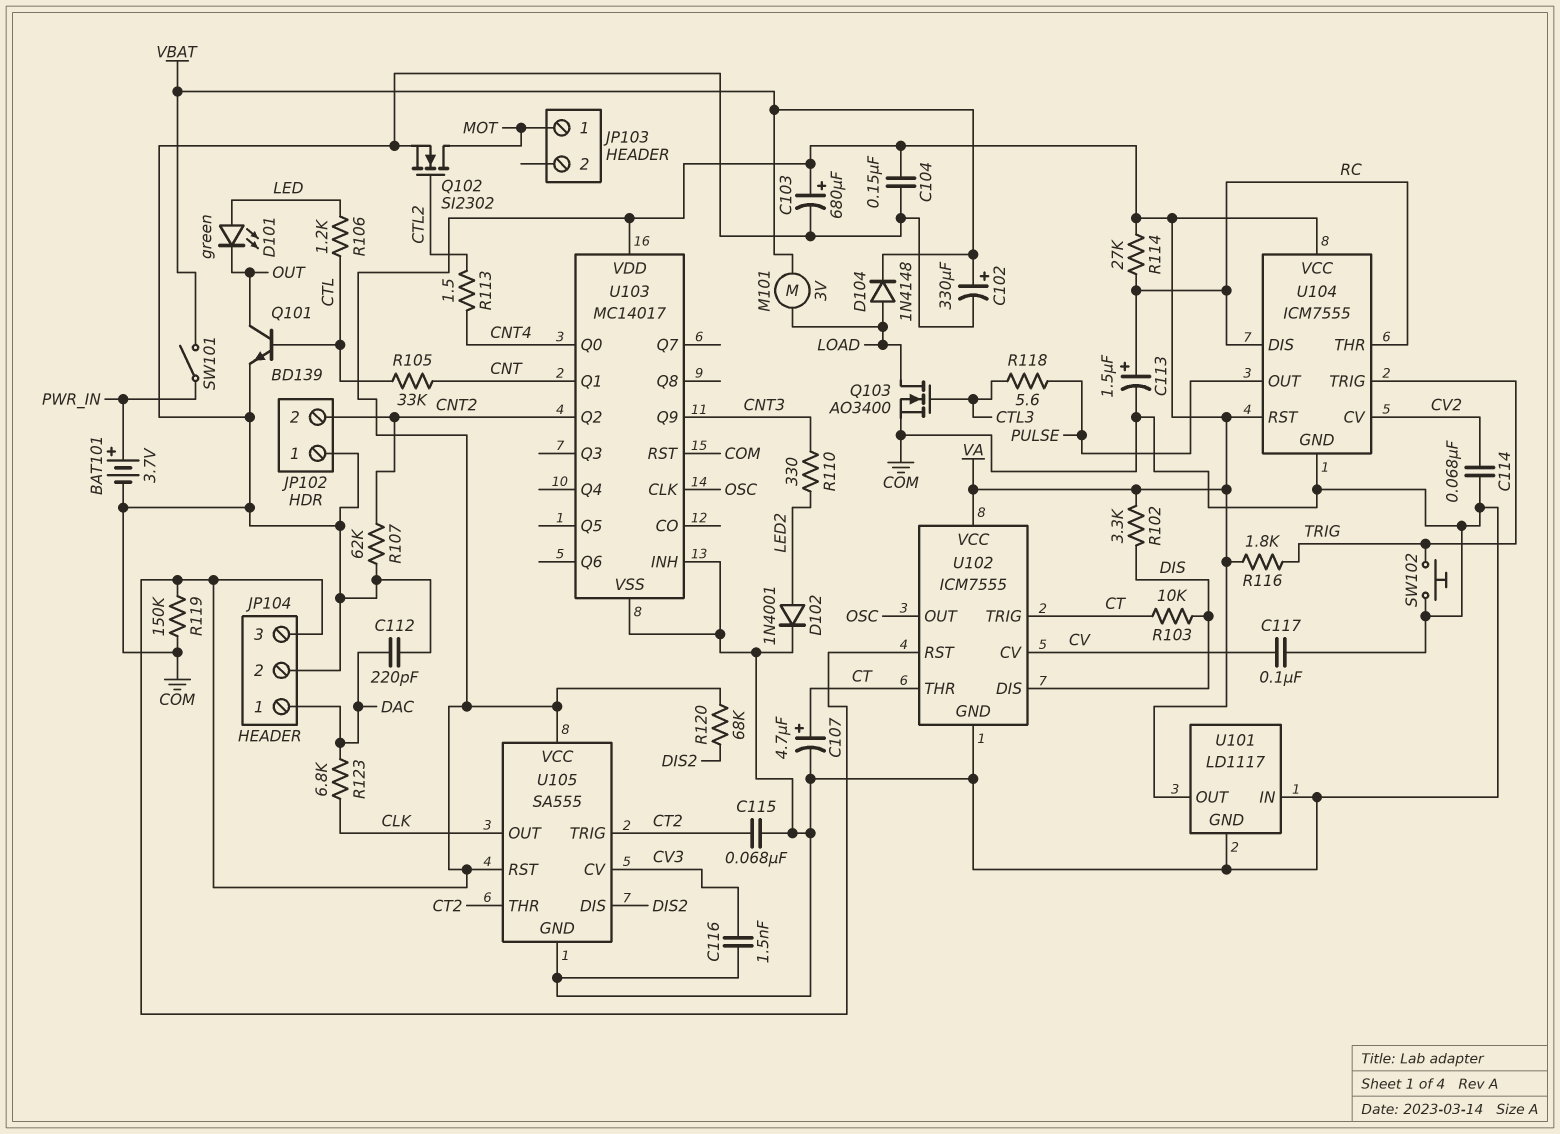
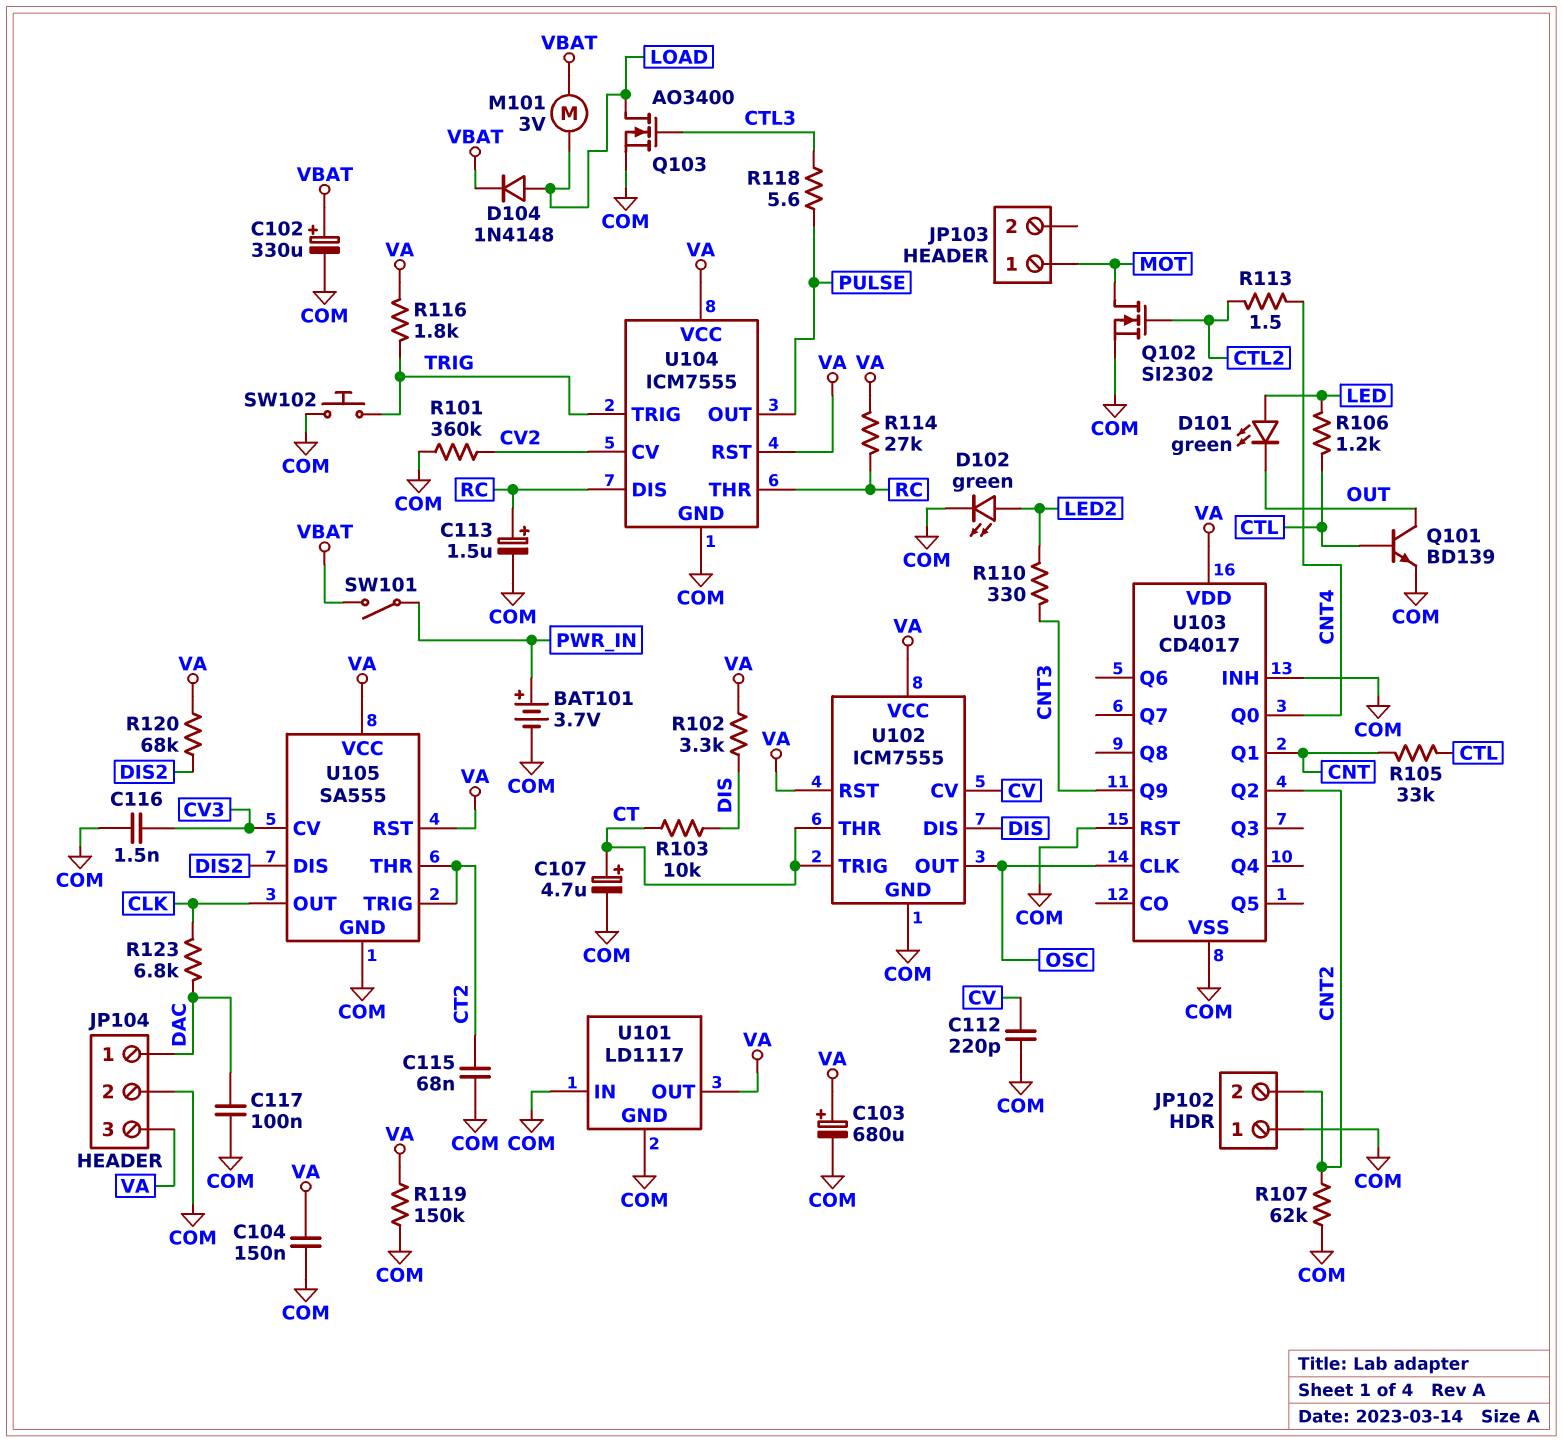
C112: 220pF (COM, DAC) -> 220pF (COM, CV)
C114: 68nF (COM, CV2) -> none
C117: 100nF (COM, CV) -> 100nF (COM, DAC)
D102: diode 1N4001 (A LED2, K COM) -> LED green (A LED2, K COM)
R101: none -> 360k (COM, CV2)
U103: MC14017 -> CD4017

